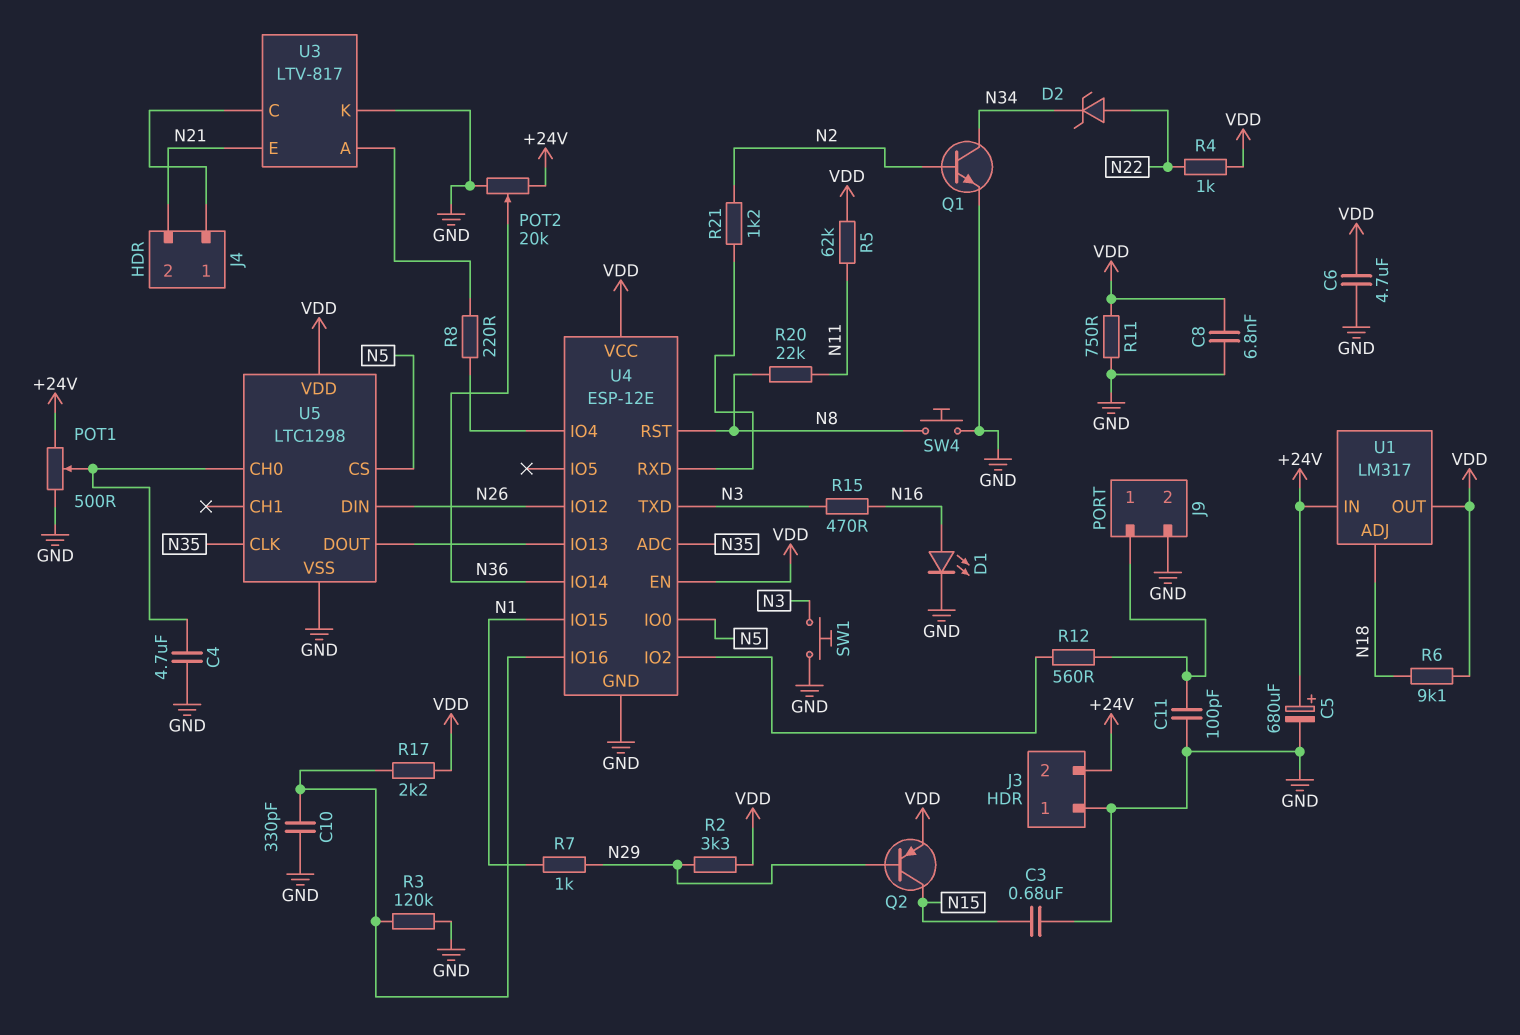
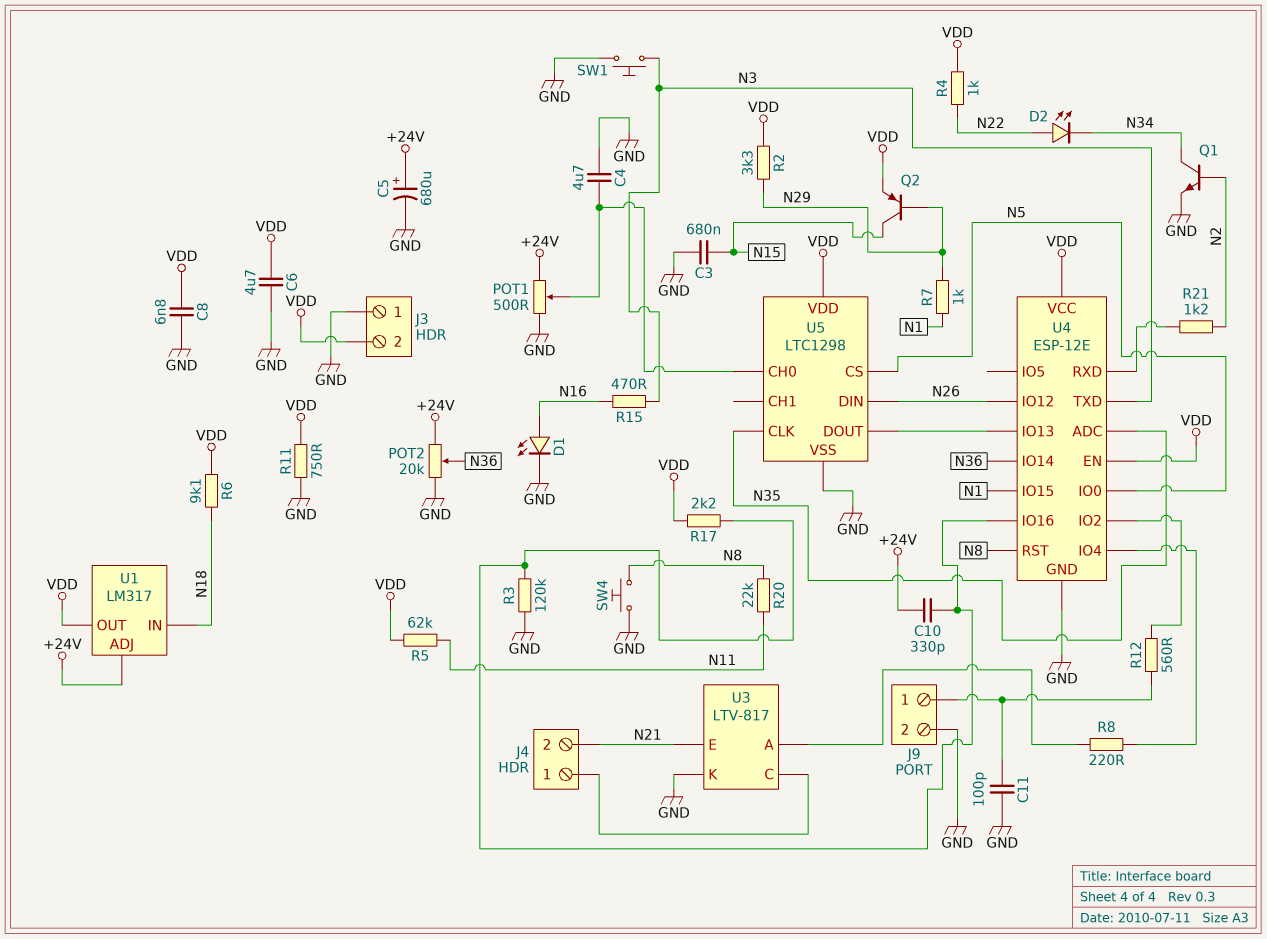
C10: 330pF (GND, U4/IO16) -> 330pF (+24V, U4/IO16)
D2: zener (A N22, K N34) -> LED (A N22, K N34)
J3 pin 2: +24V -> VDD
U1 pin ADJ: N18 -> +24V
U1 pin IN: +24V -> N18

